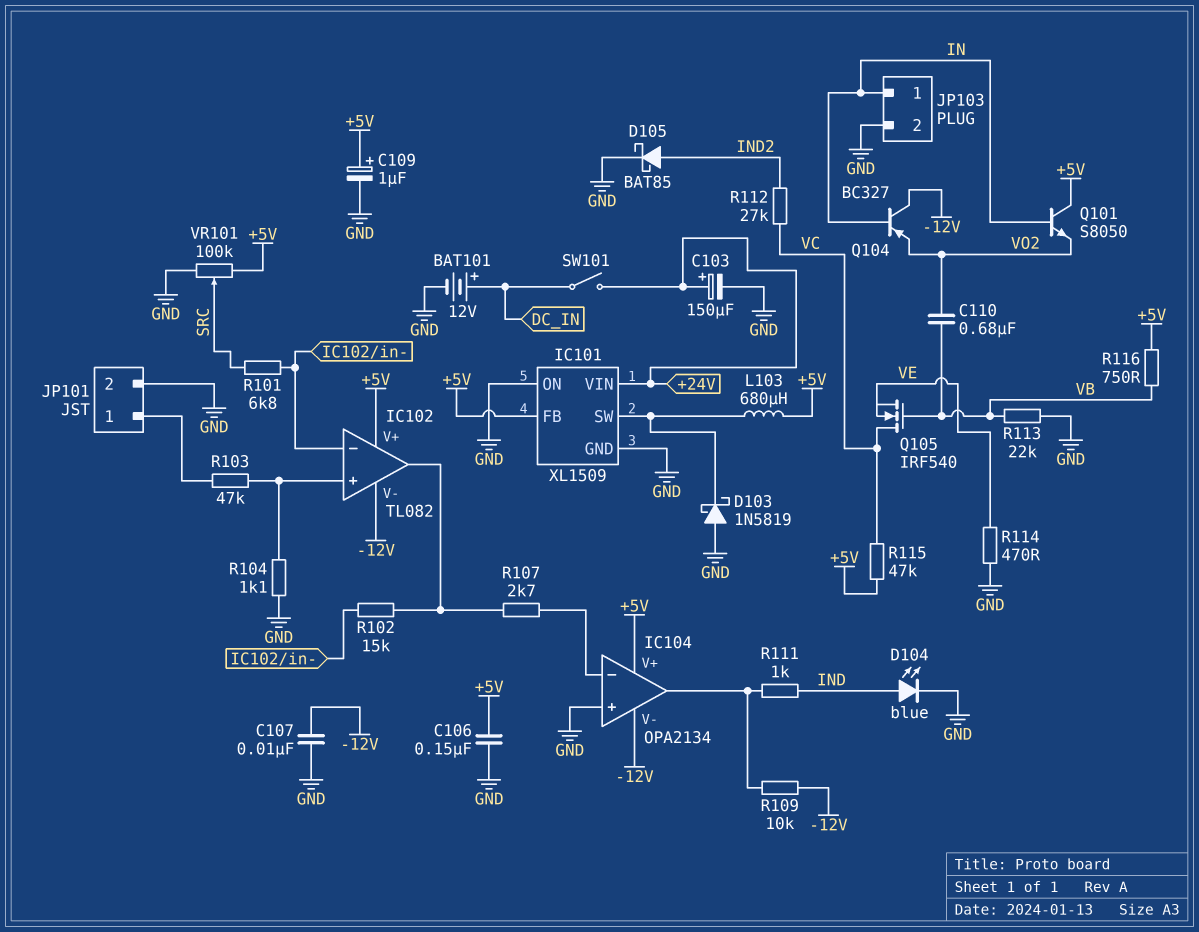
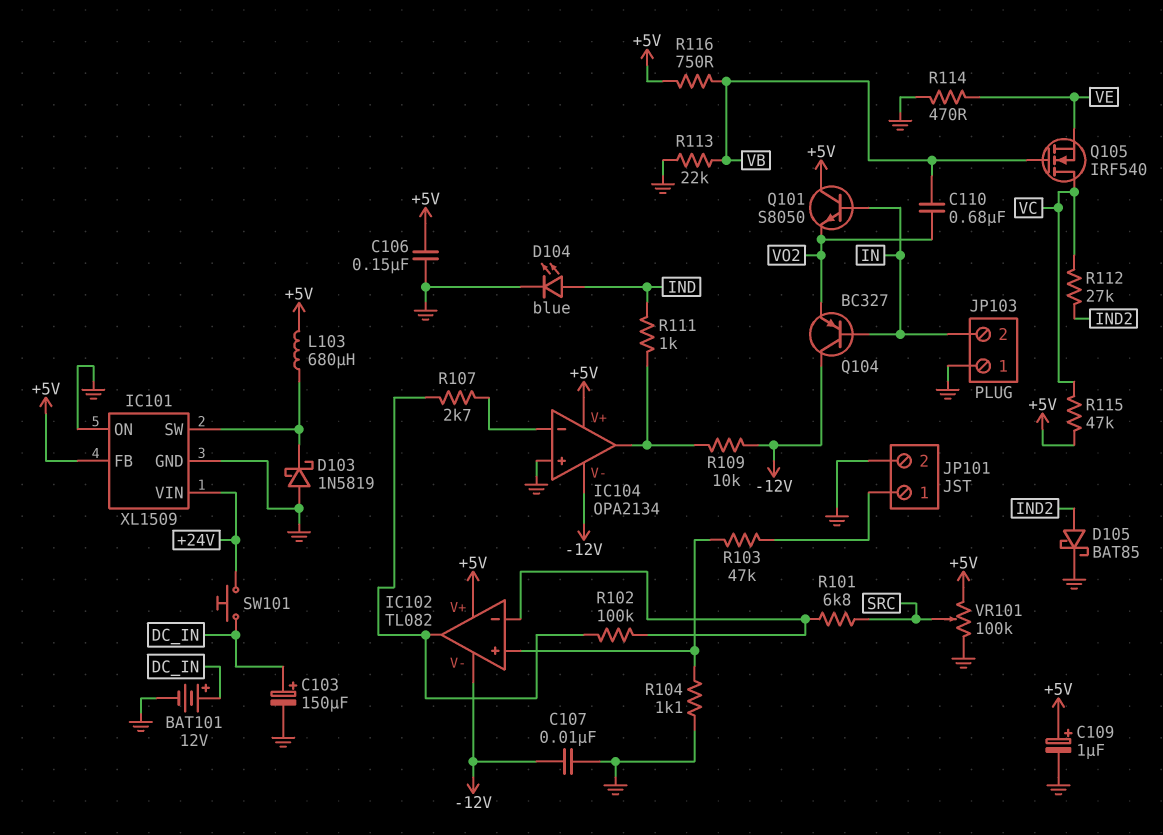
C103: 150uF (plus +24V, minus GND) -> 150uF (plus DC_IN, minus GND)
JP103 pin 1: IN -> GND
JP103 pin 2: GND -> IN
R102: 15k (IC102/in-, IC102/out) -> 100k (IC102/in-, IC102/out)
SW101: switch (+24V, DC_IN) -> button (+24V, DC_IN)

